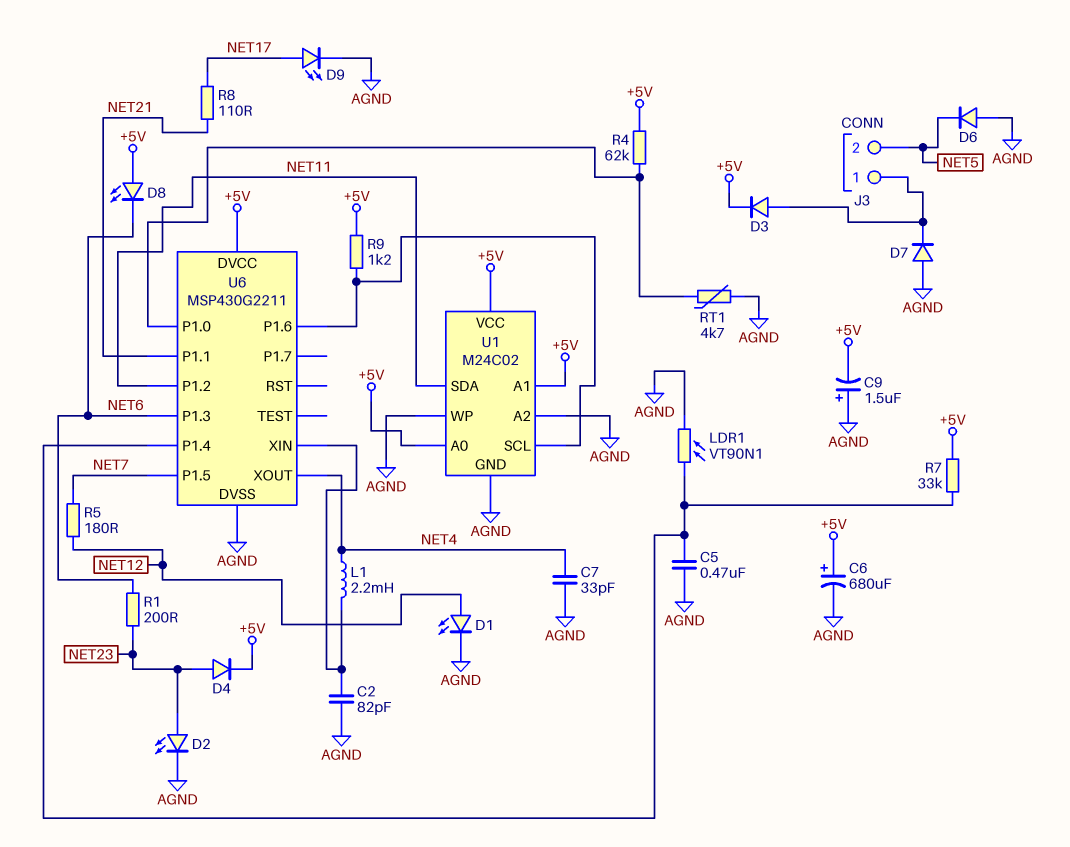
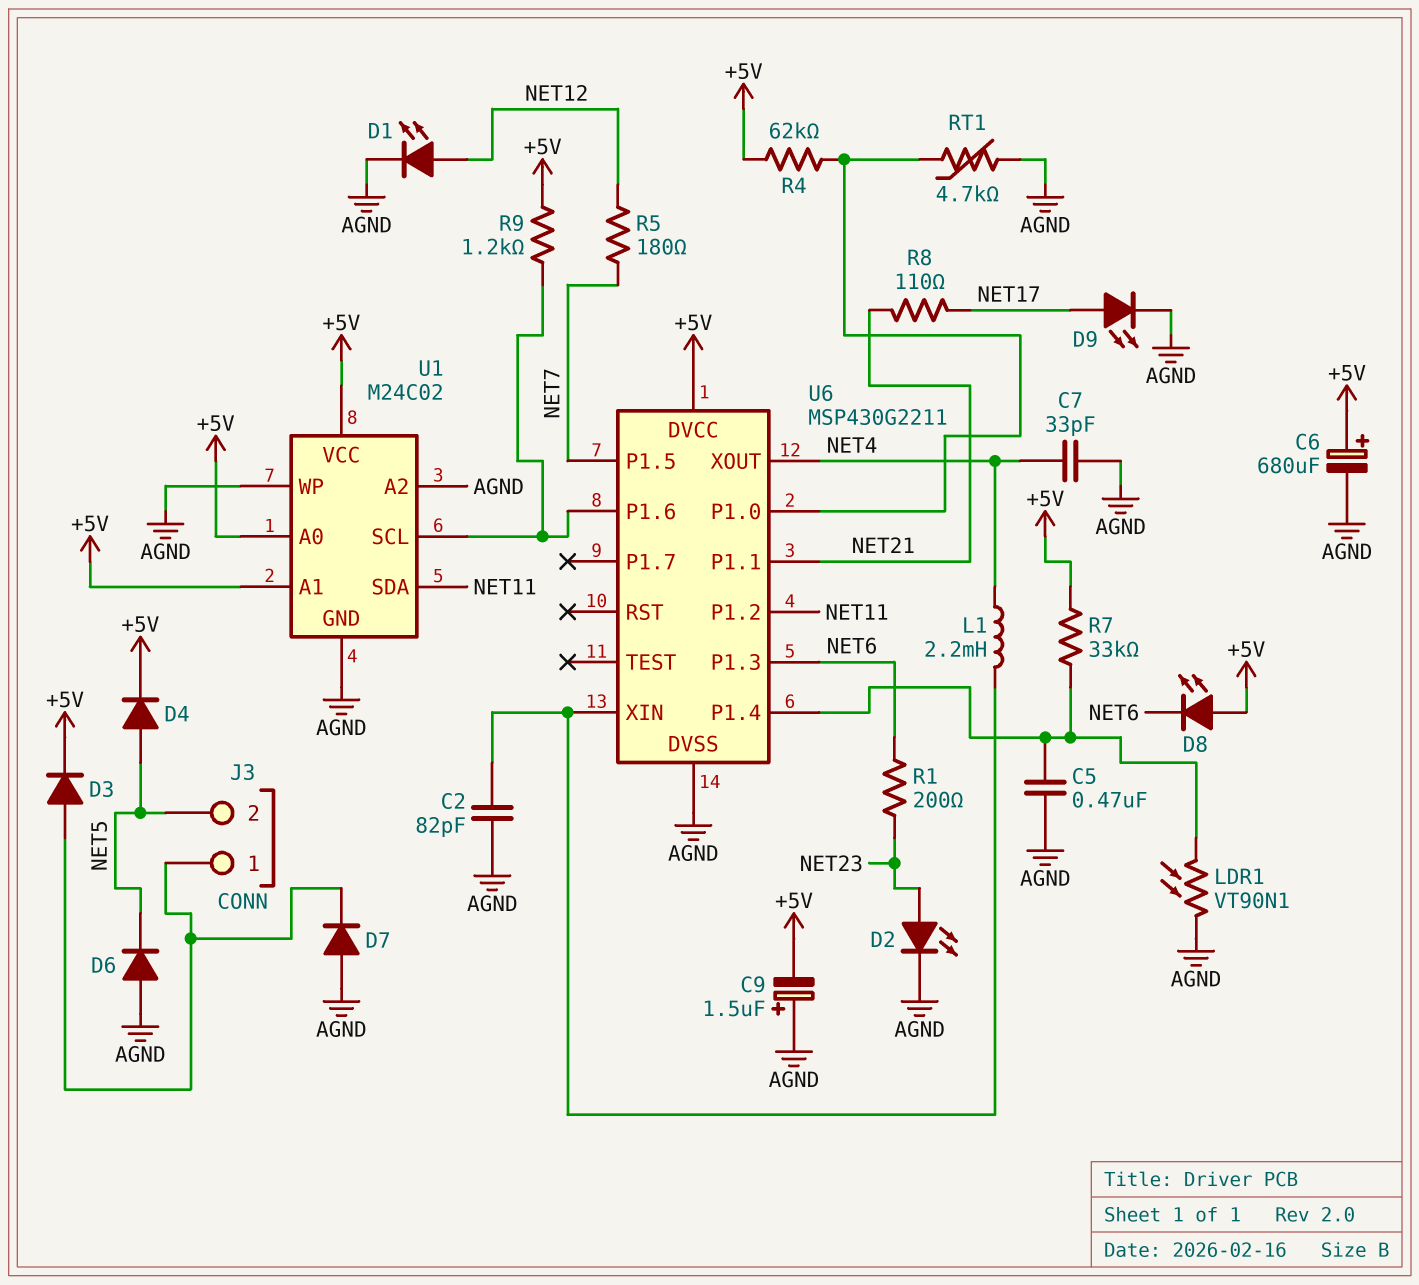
D4: diode (A NET23, K +5V) -> diode (A NET5, K +5V)

